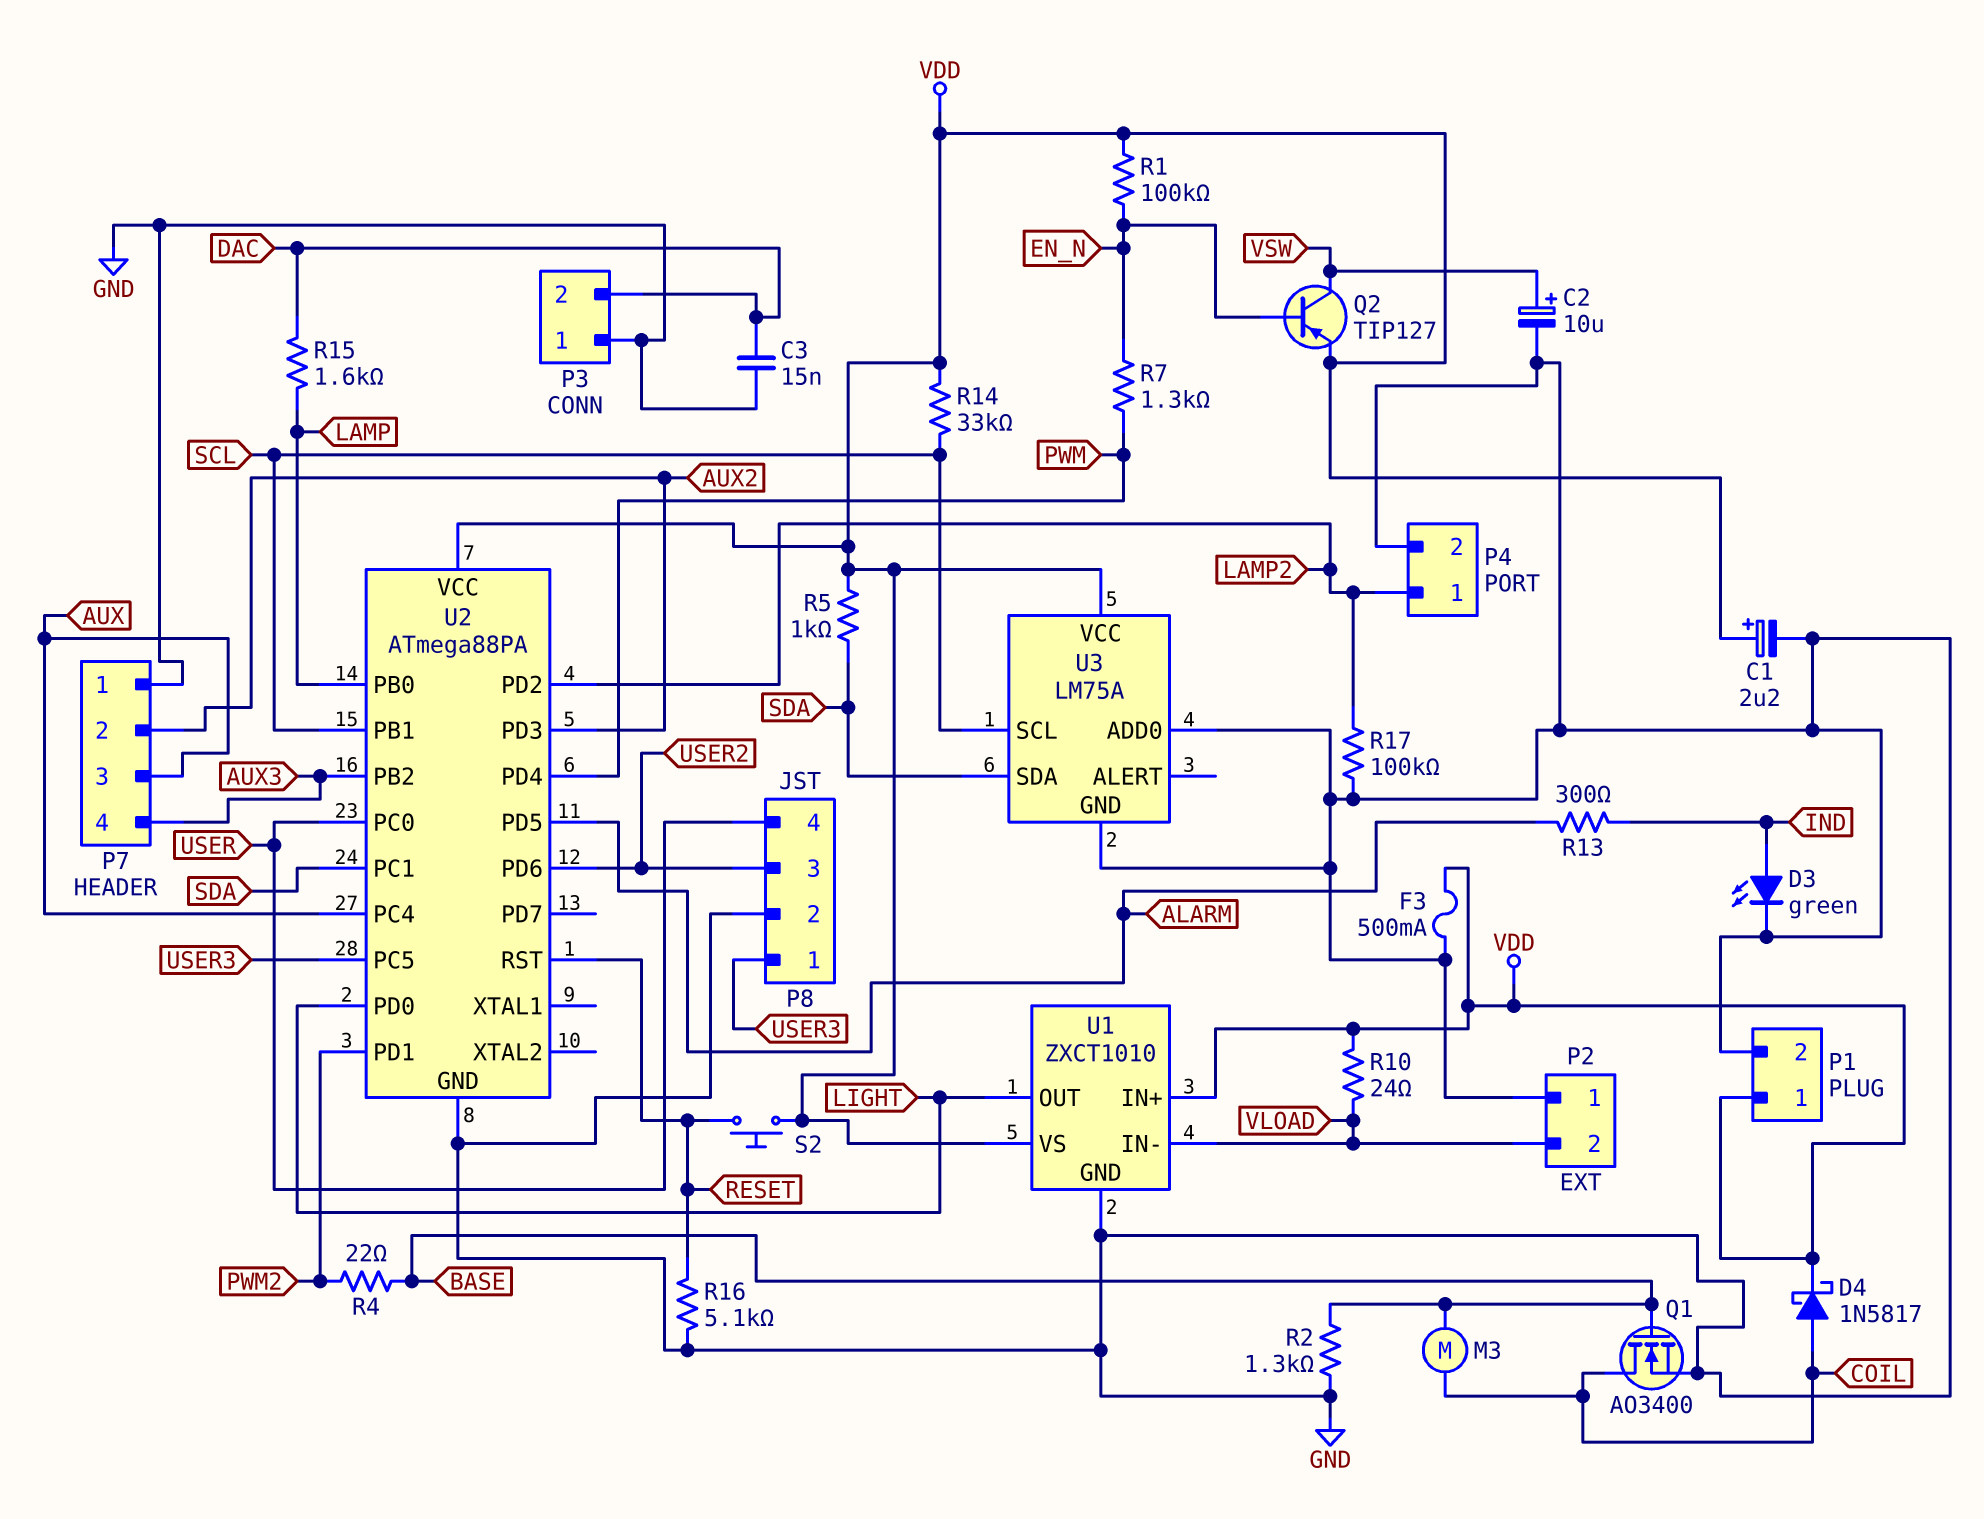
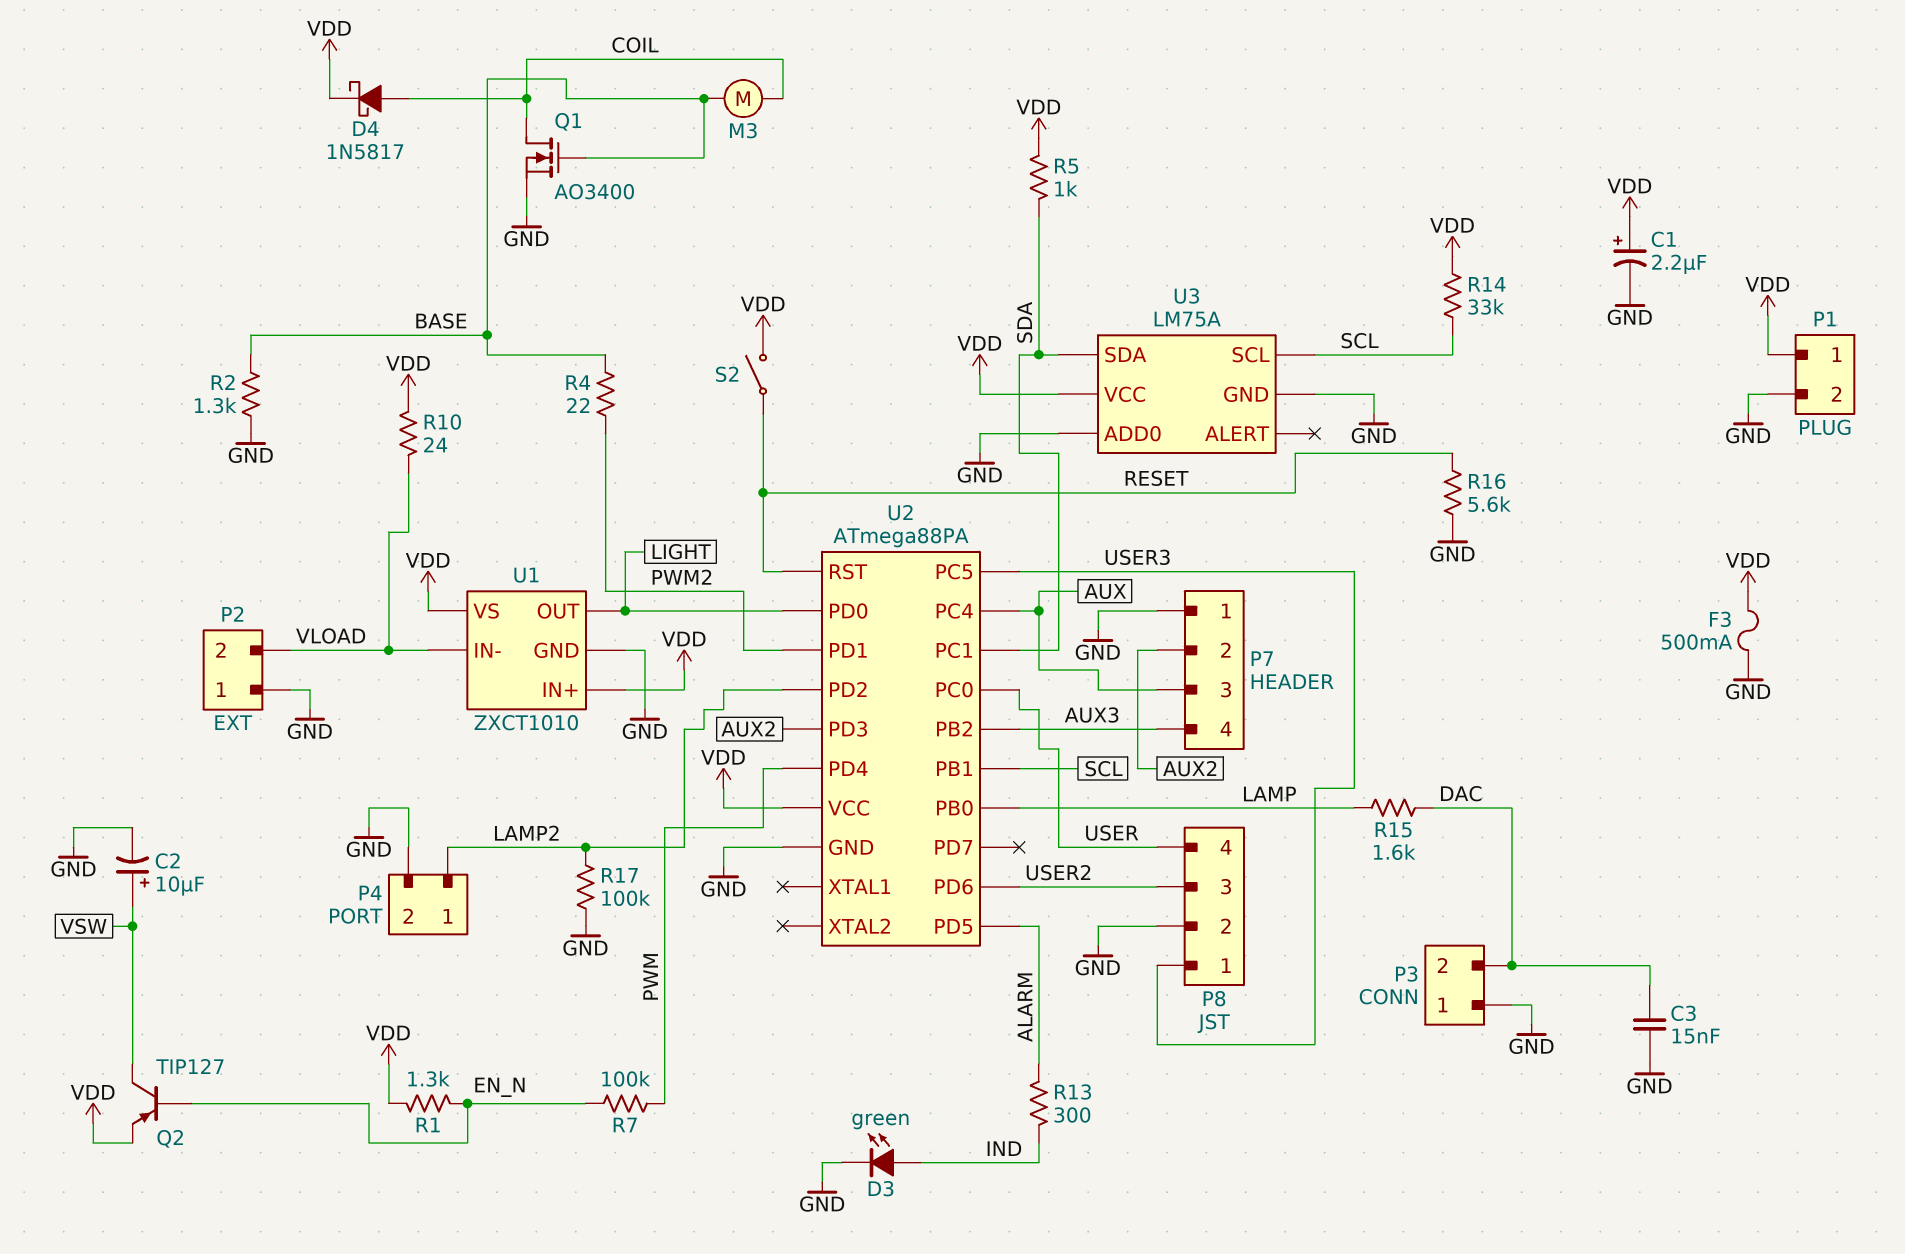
R1: 100k (EN_N, VDD) -> 1.3k (EN_N, VDD)
R7: 1.3k (EN_N, PWM) -> 100k (EN_N, PWM)
R16: 5.1k (GND, RESET) -> 5.6k (GND, RESET)
S2: button (RESET, VDD) -> switch (RESET, VDD)

